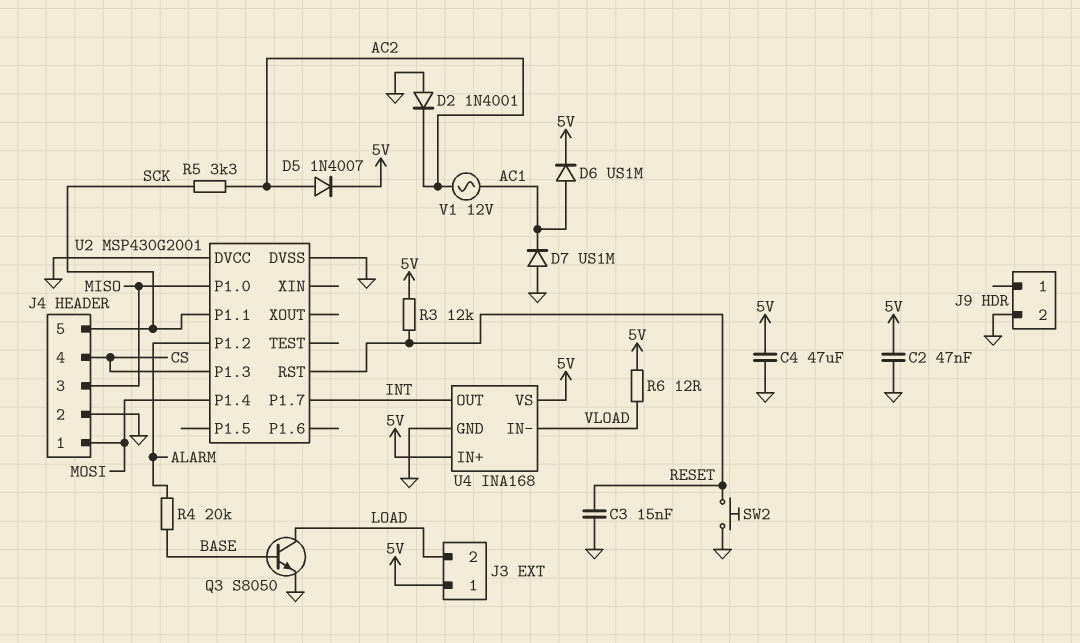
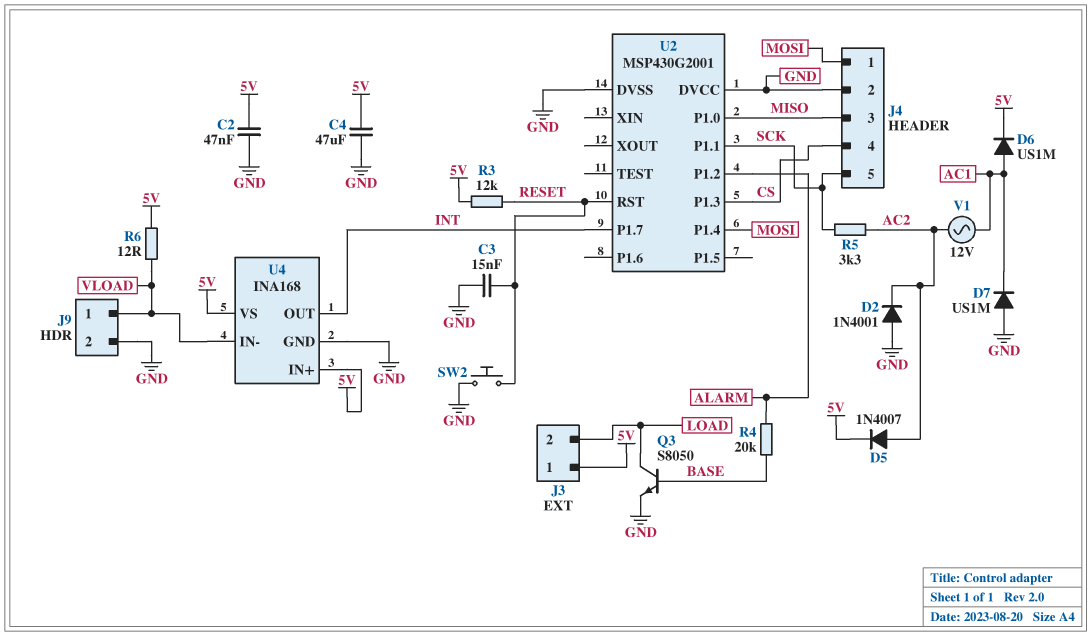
J9 pin 1: none -> VLOAD

